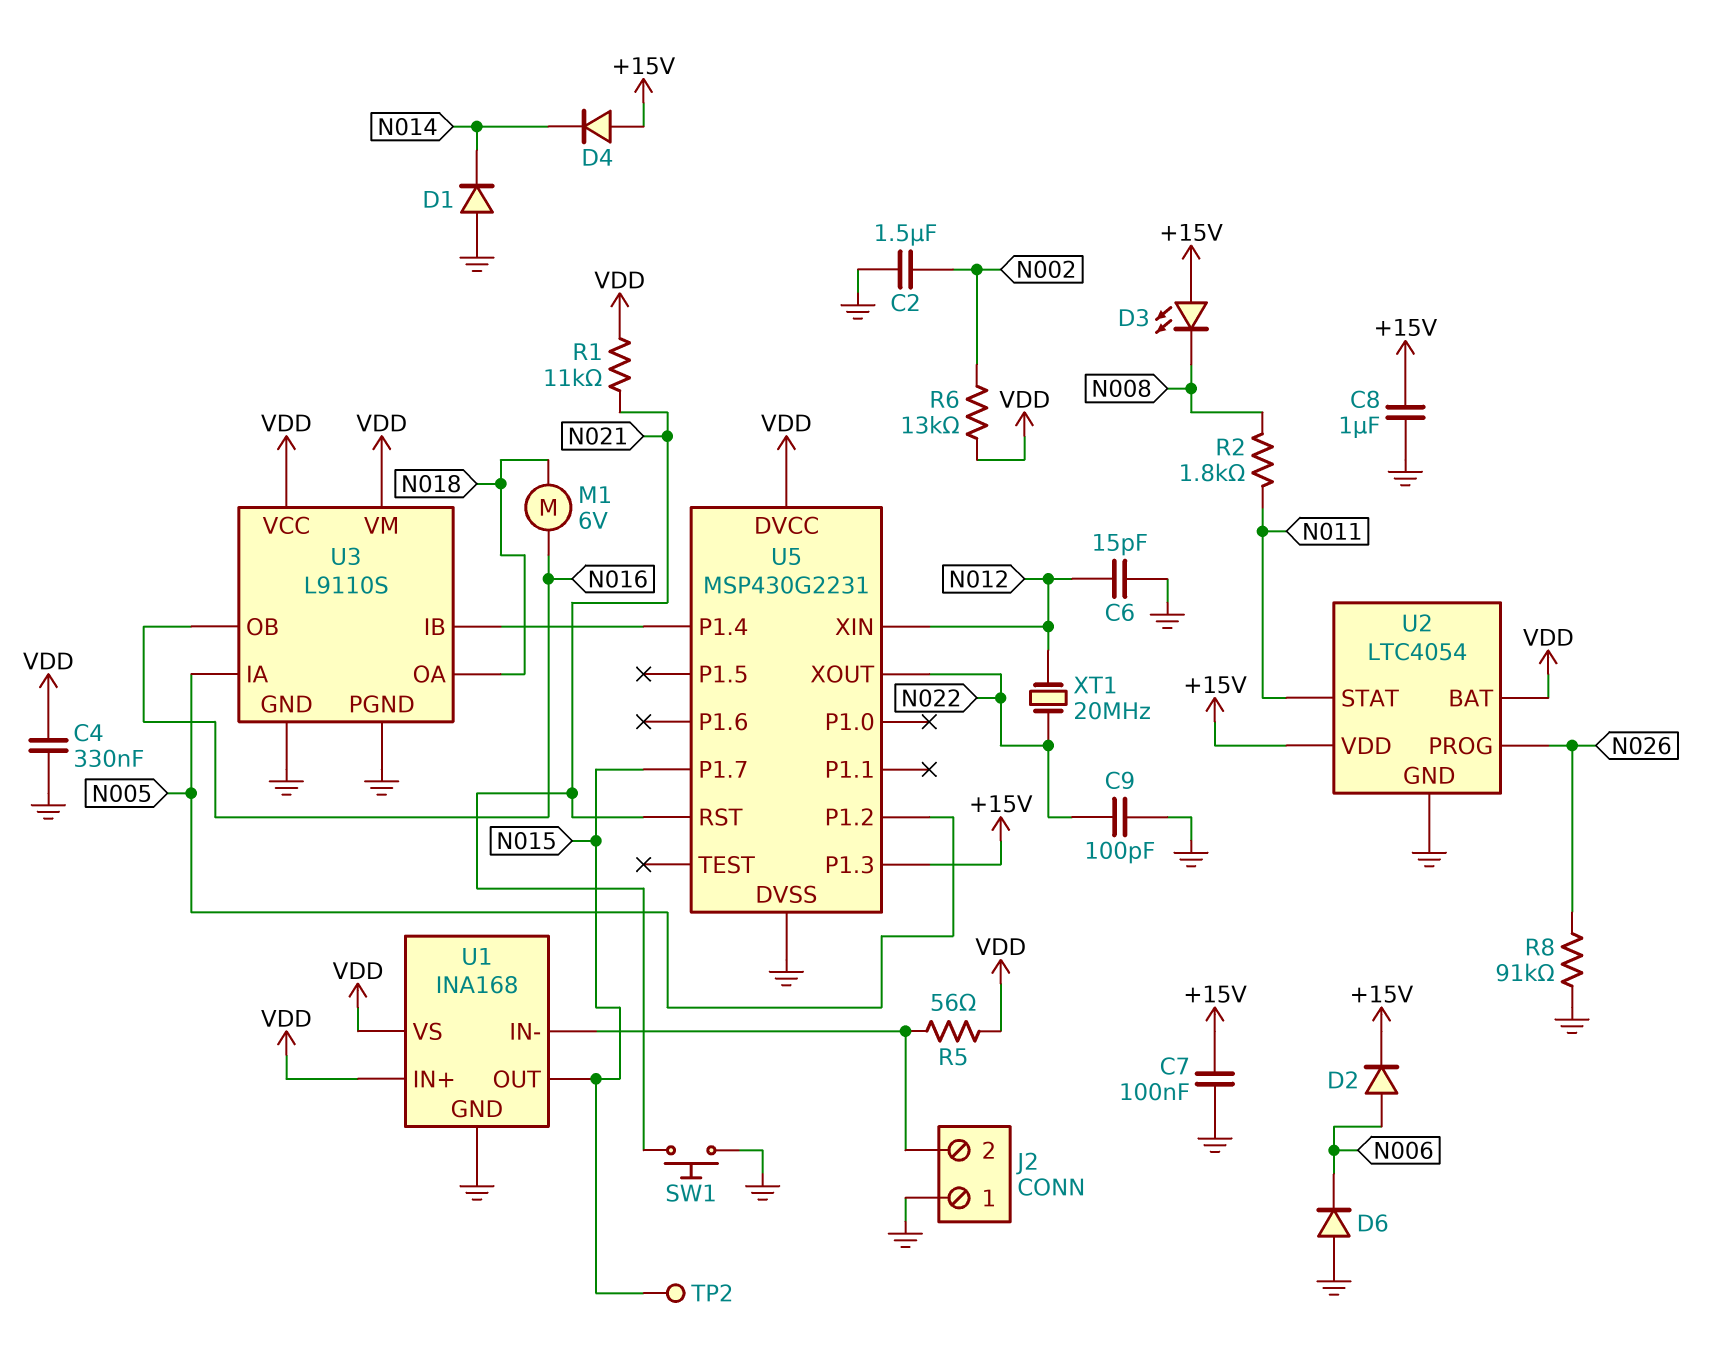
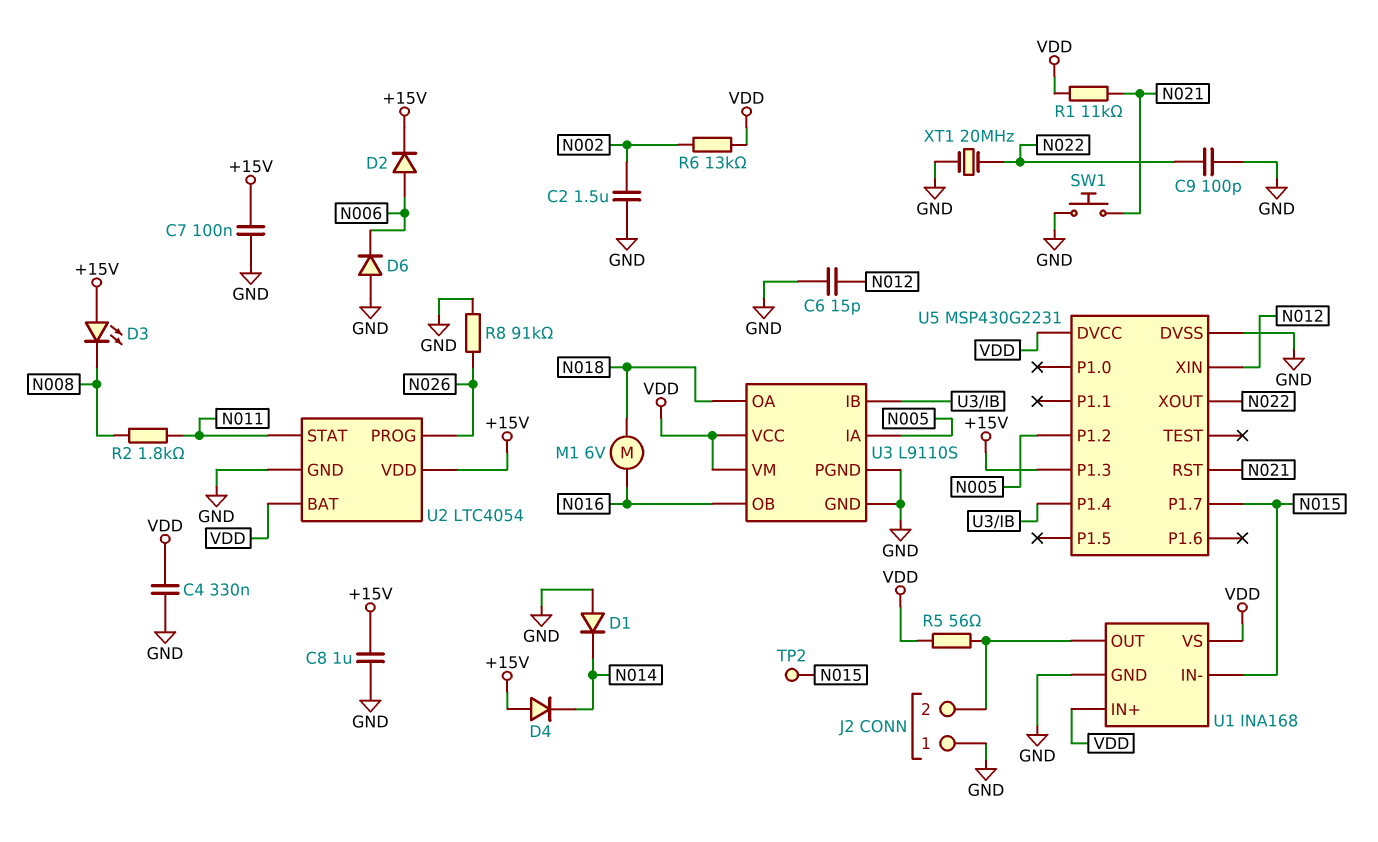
U1 pin IN-: J2/2 -> N015
U1 pin OUT: N015 -> J2/2
XT1: 20MHz (N012, N022) -> 20MHz (GND, N022)

